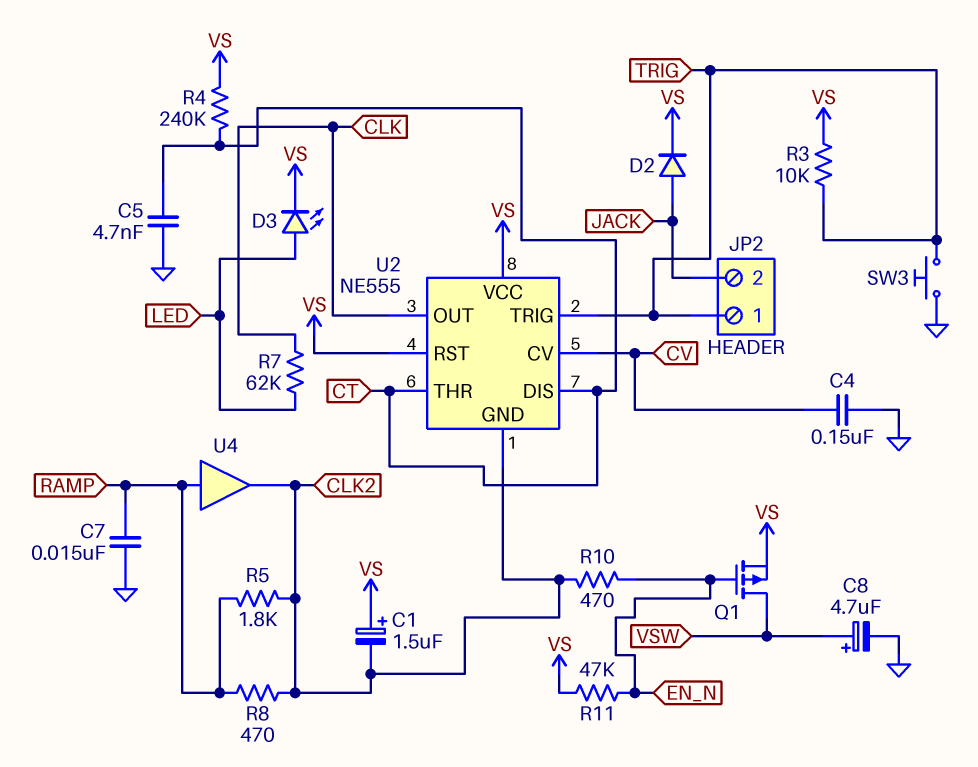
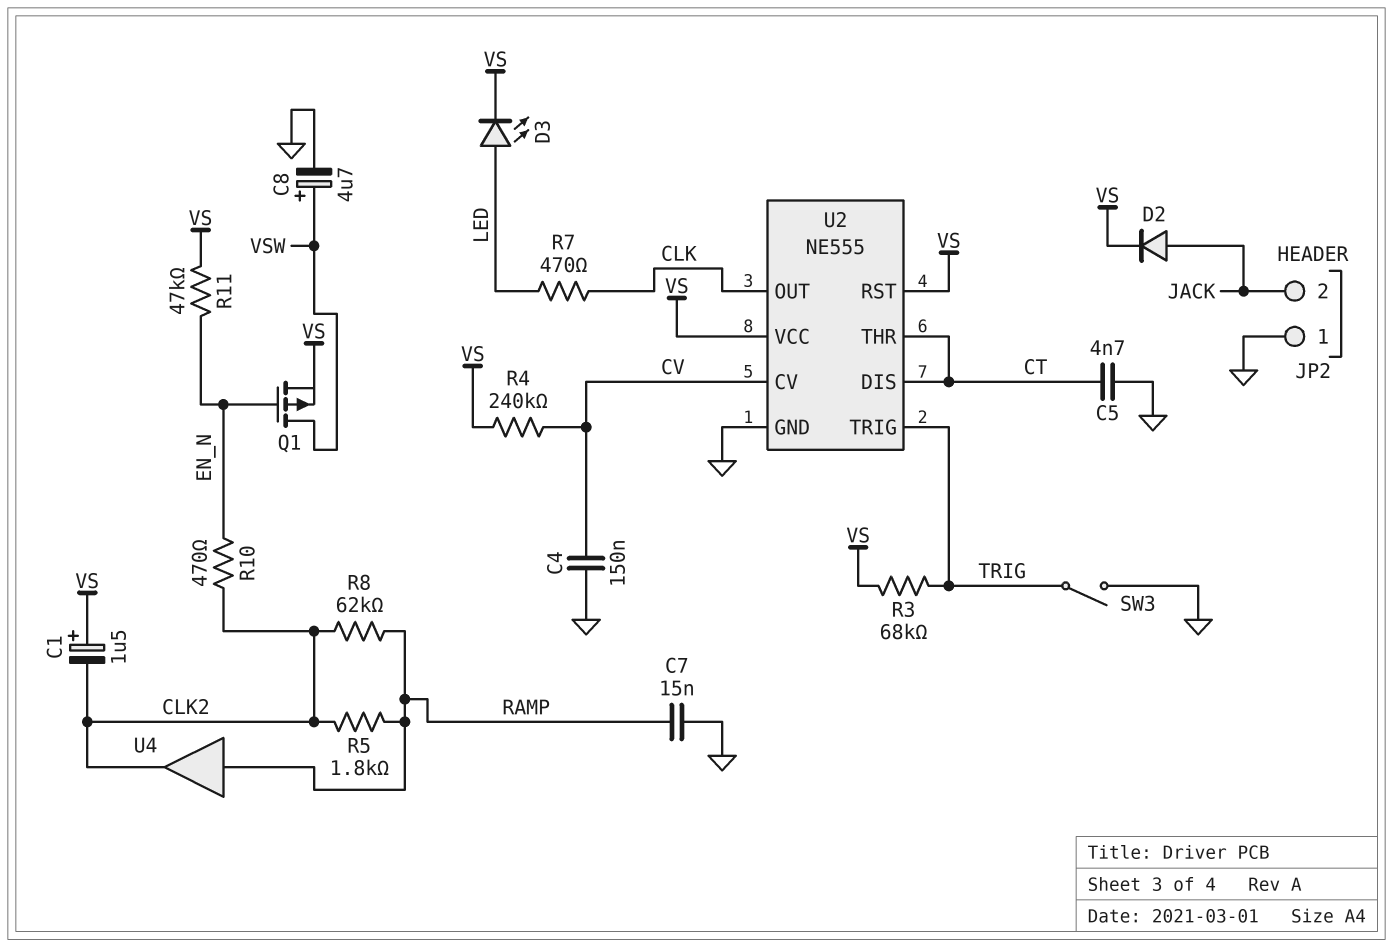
JP2 pin 1: TRIG -> GND
R3: 10k (TRIG, VS) -> 68k (TRIG, VS)
R4: 240k (CT, VS) -> 240k (CV, VS)
R7: 62k (CLK, LED) -> 470 (CLK, LED)
R8: 470 (CLK2, RAMP) -> 62k (CLK2, RAMP)
SW3: button (GND, TRIG) -> switch (GND, TRIG)
U2 pin GND: CLK2 -> GND

